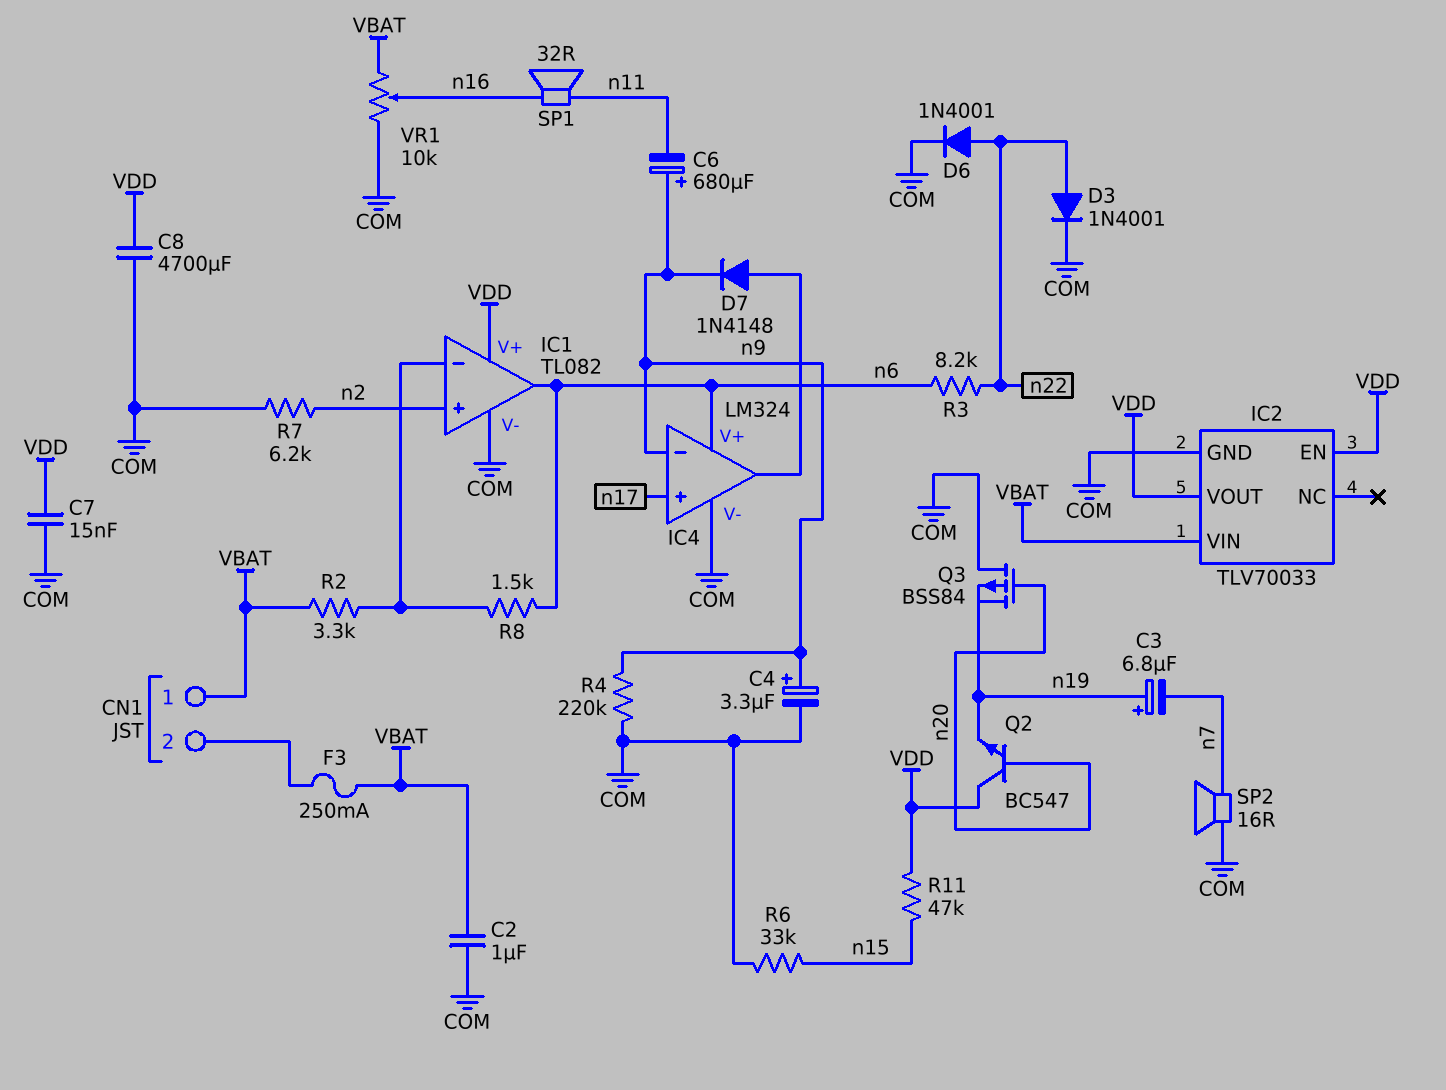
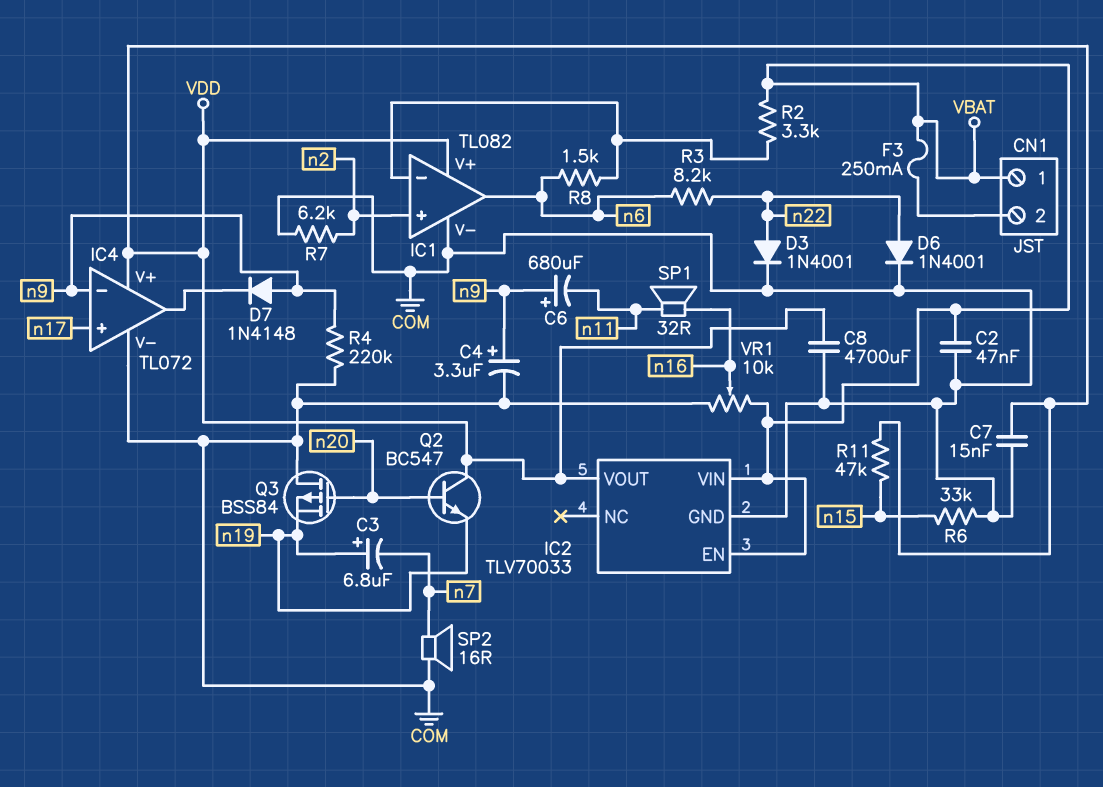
C2: 1uF (COM, VBAT) -> 47nF (COM, VBAT)
D7: diode 1N4148 (A IC4/out, K n9) -> diode 1N4148 (A n9, K IC4/out)
IC2 pin EN: VDD -> VBAT
IC4: LM324 -> TL072
IC4 pin V+: n6 -> VDD

